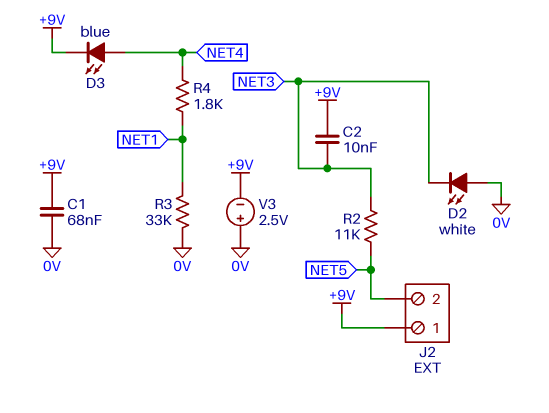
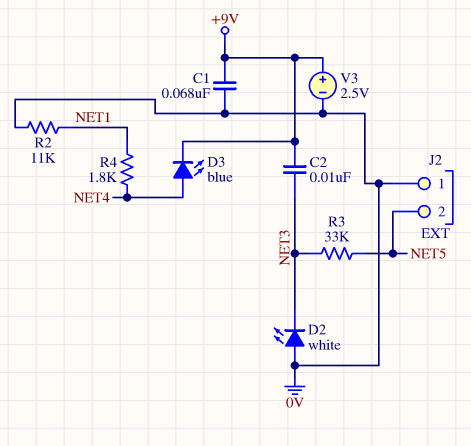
J2 pin 1: +9V -> 0V
R2: 11k (NET3, NET5) -> 11k (0V, NET1)
R3: 33k (0V, NET1) -> 33k (NET3, NET5)
V3: 2.5V (plus 0V, minus +9V) -> 2.5V (plus +9V, minus 0V)

